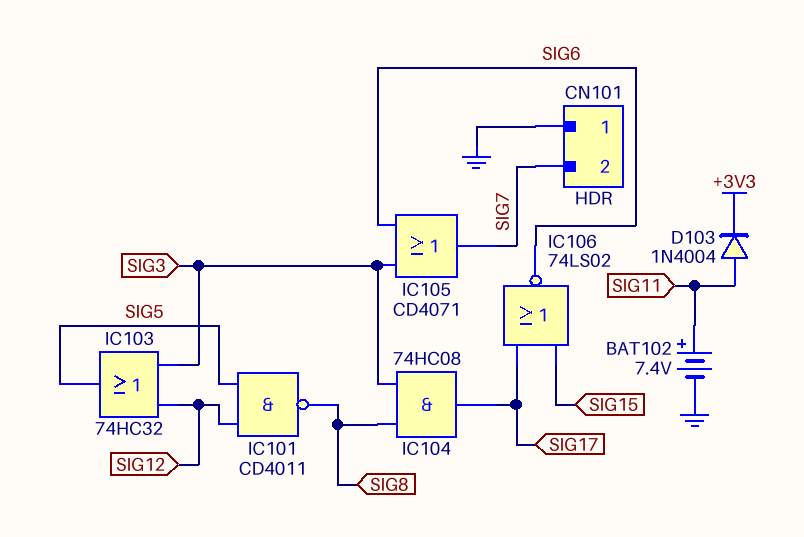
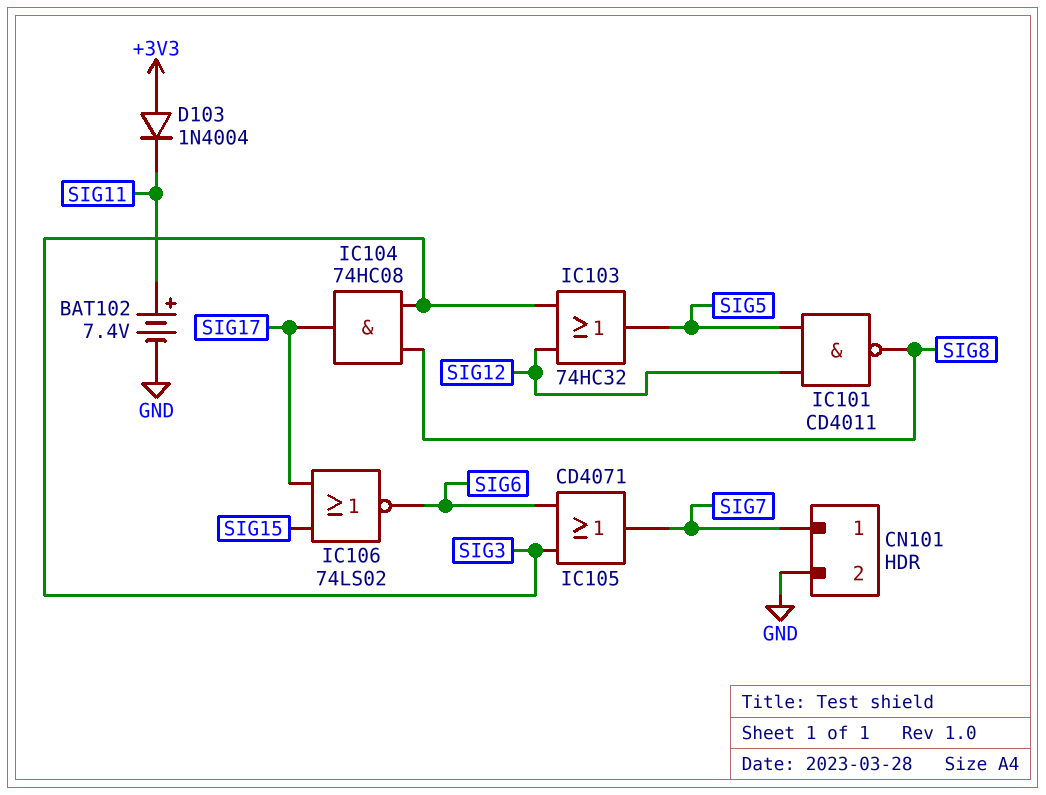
CN101 pin 1: GND -> SIG7
CN101 pin 2: SIG7 -> GND
D103: diode 1N4004 (A SIG11, K +3V3) -> diode 1N4004 (A +3V3, K SIG11)

